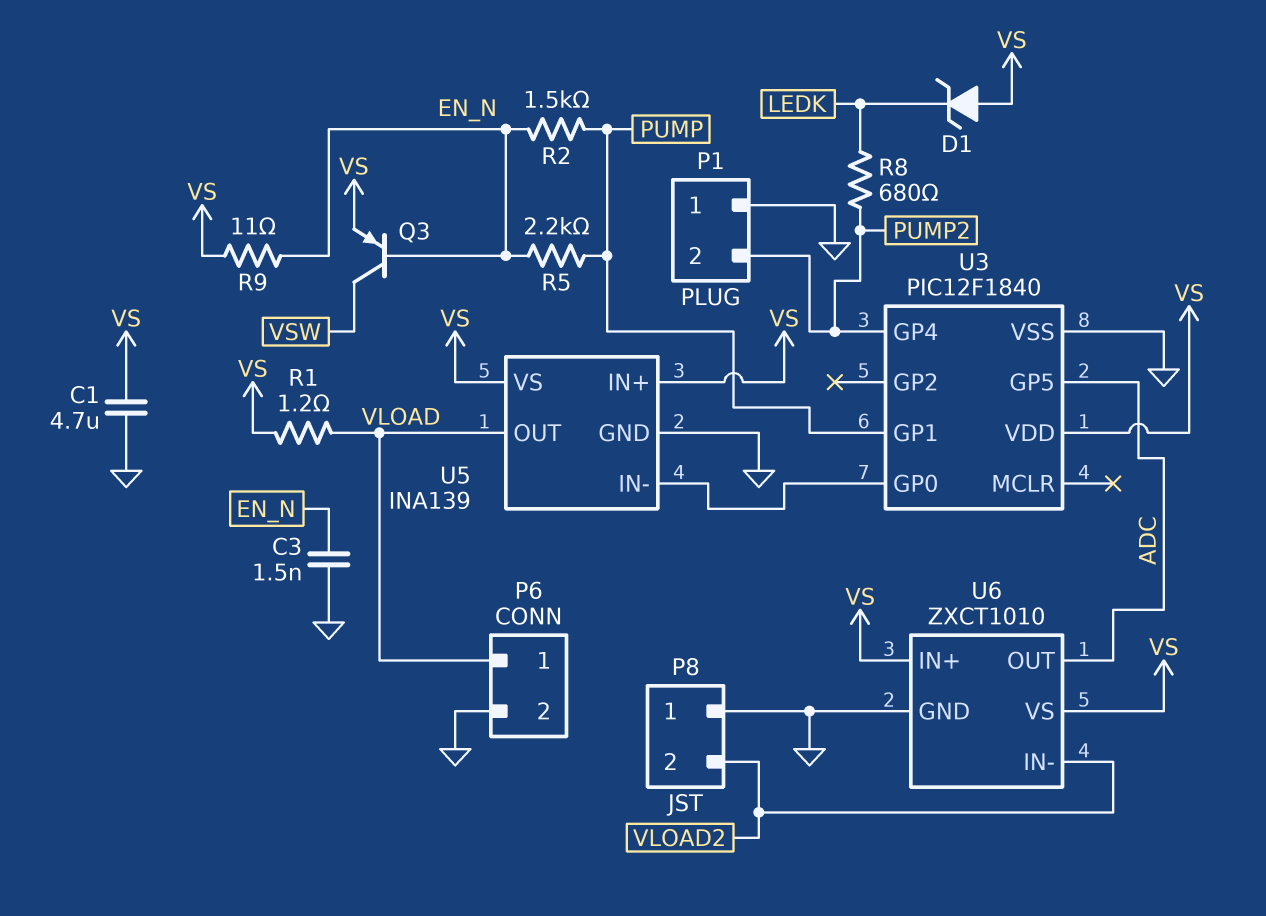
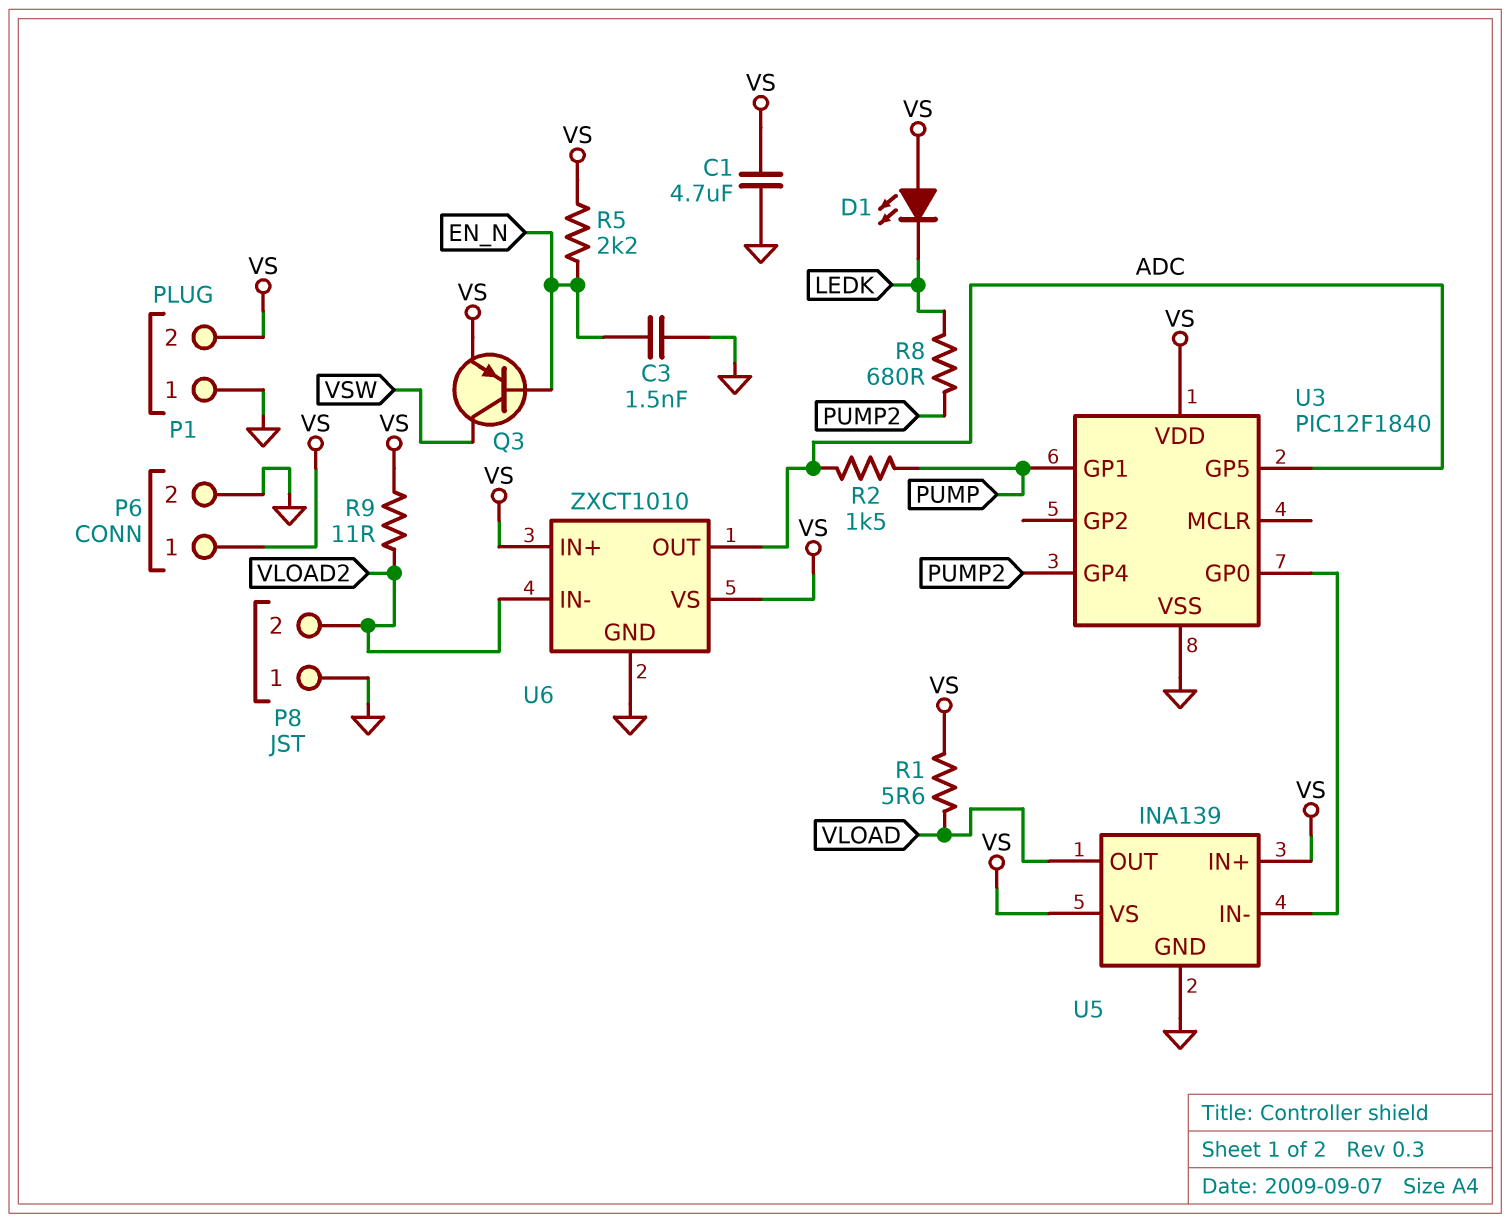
D1: zener (A VS, K LEDK) -> LED (A VS, K LEDK)
P1 pin 2: PUMP2 -> VS
P6 pin 1: VLOAD -> VS
R1: 1.2 (VLOAD, VS) -> 5.6 (VLOAD, VS)
R2: 1.5k (EN_N, PUMP) -> 1.5k (ADC, PUMP)
R5: 2.2k (EN_N, PUMP) -> 2.2k (EN_N, VS)
R9: 11 (EN_N, VS) -> 11 (VLOAD2, VS)

